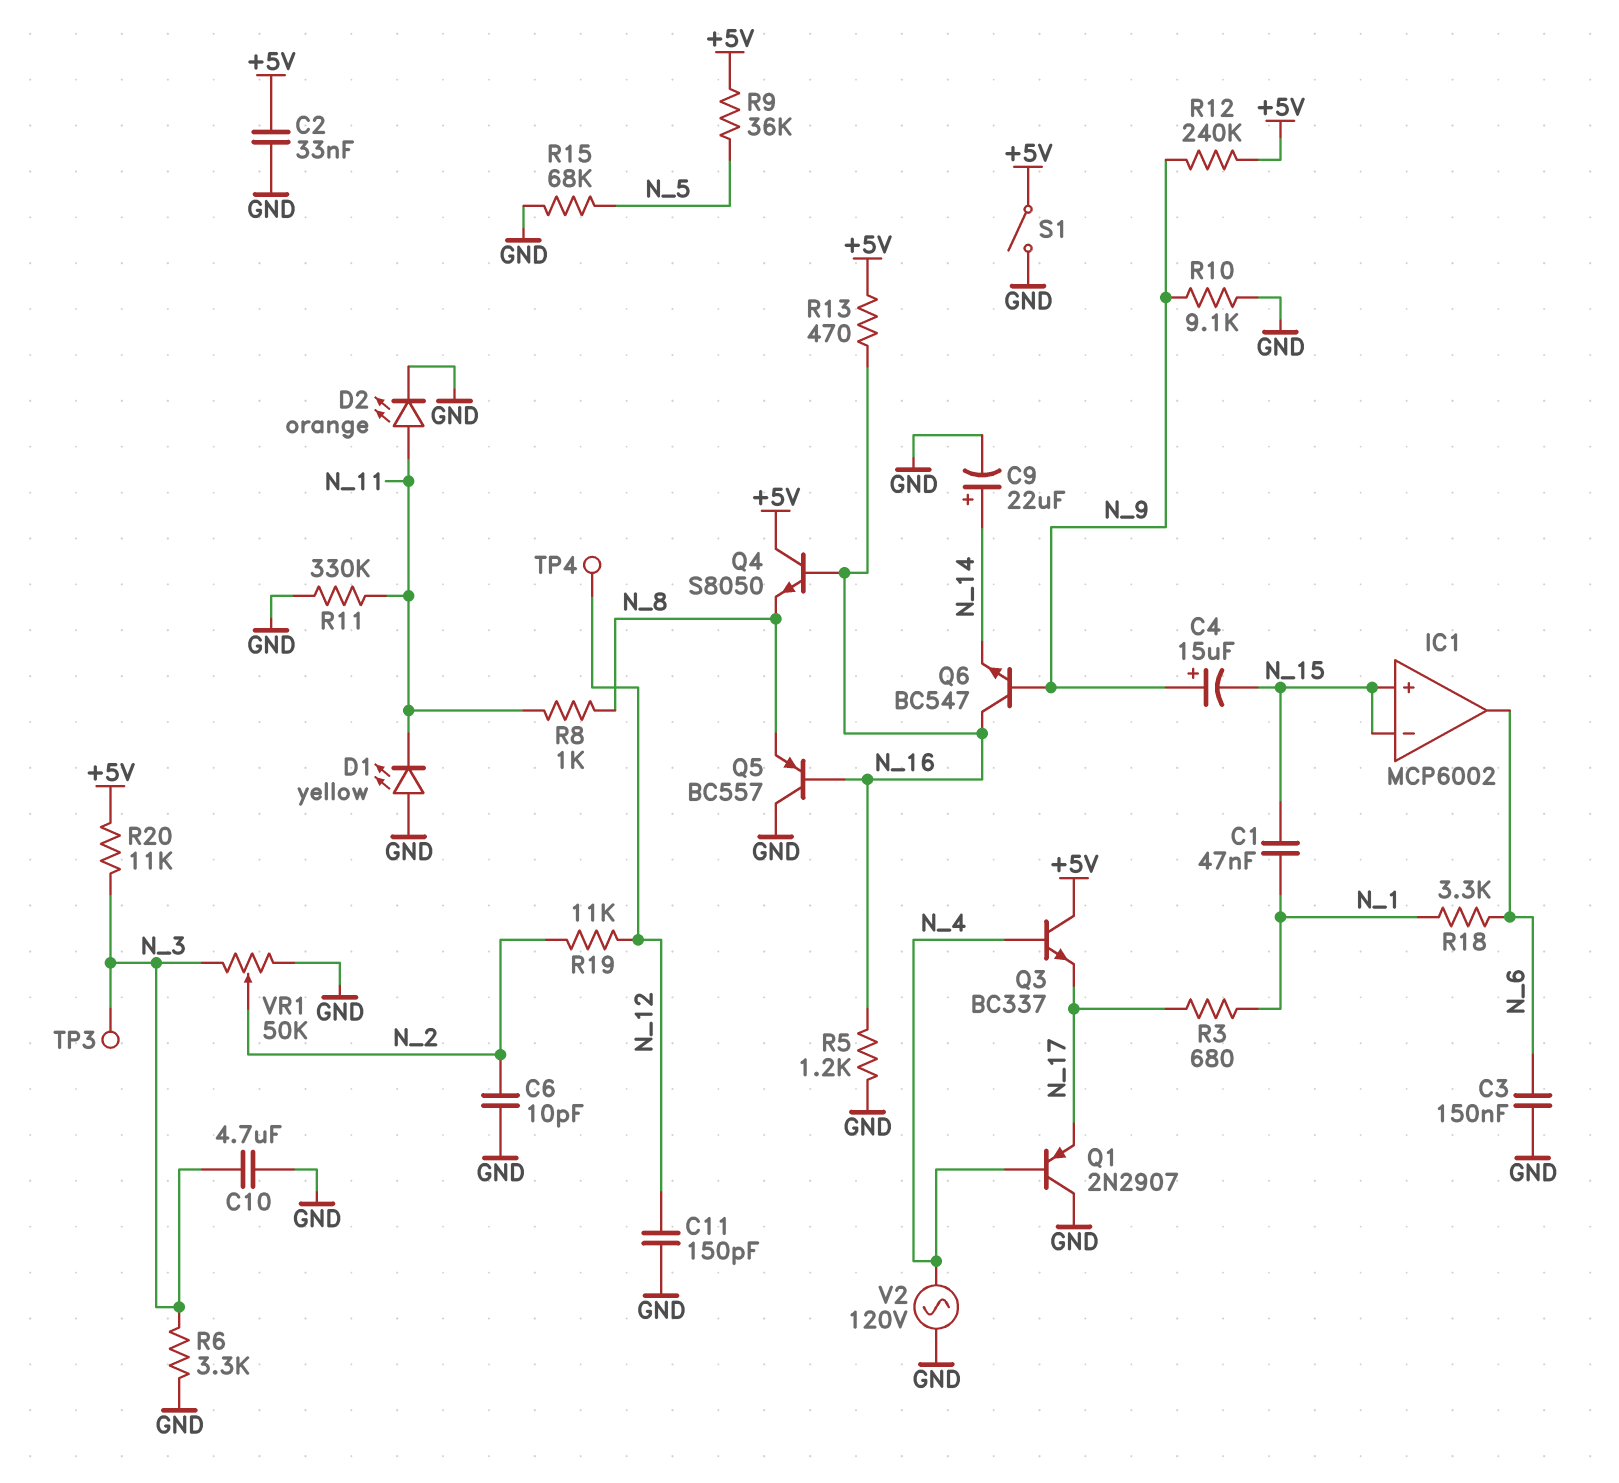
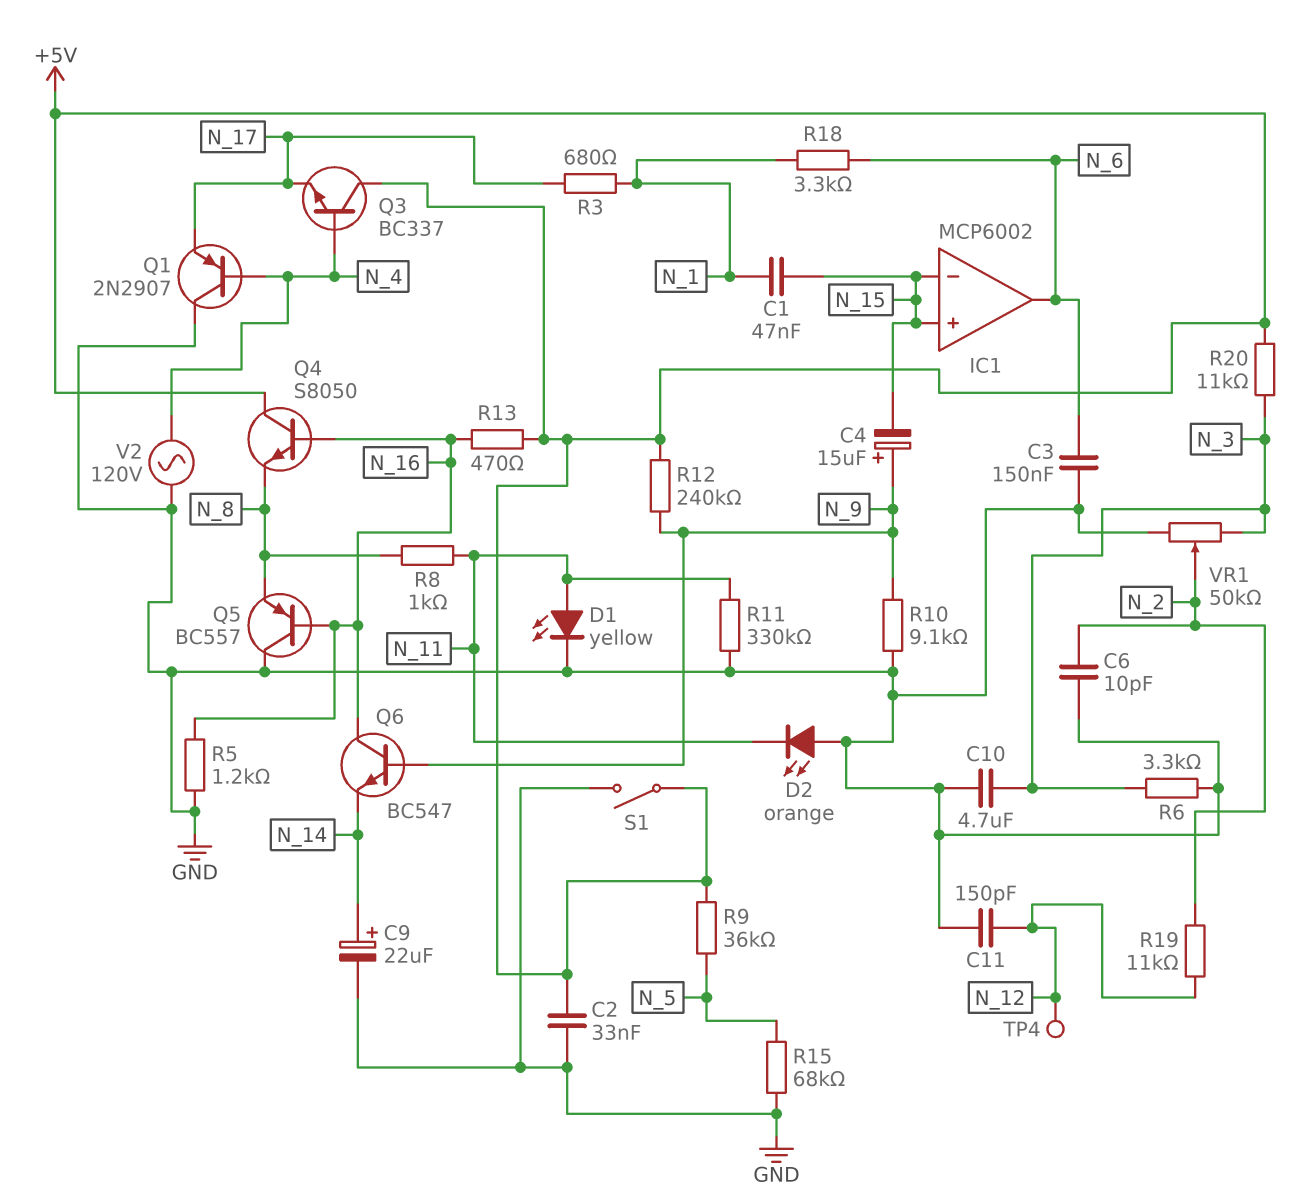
D1: LED yellow (A GND, K N_11) -> LED yellow (A N_11, K GND)
D2: LED orange (A N_11, K GND) -> LED orange (A GND, K N_11)
TP3: test point (N_3) -> none

